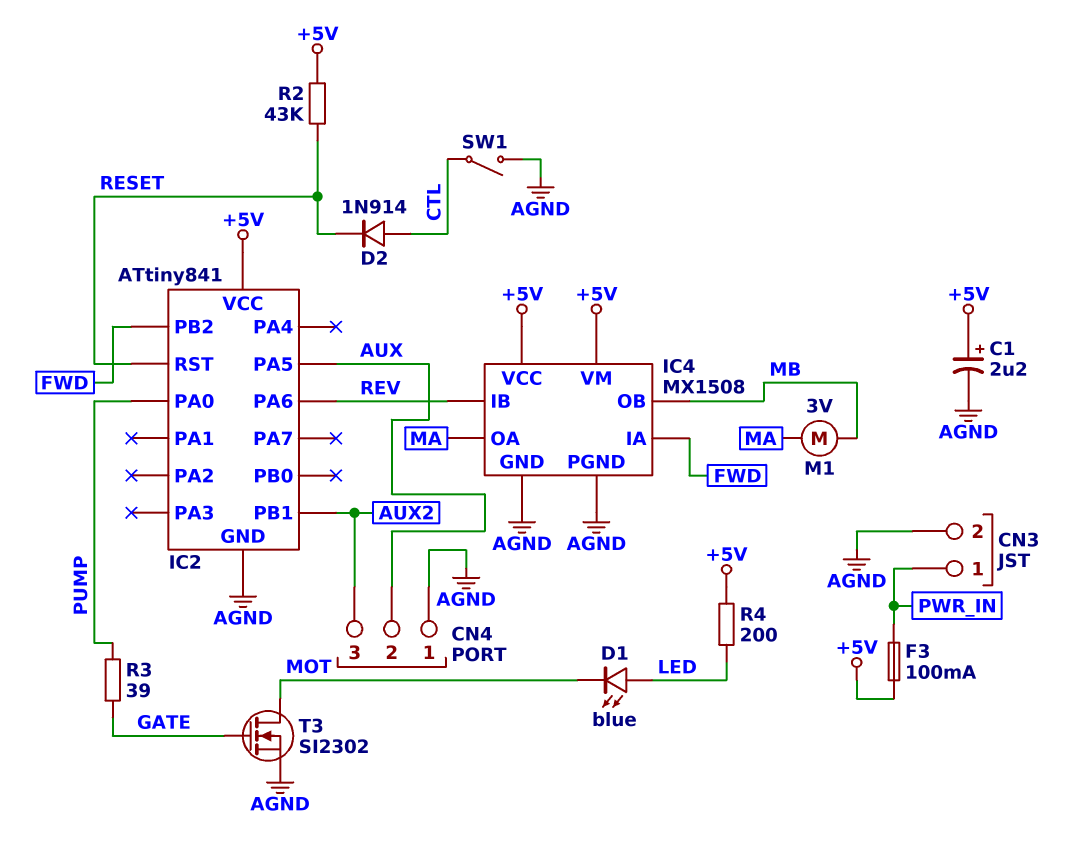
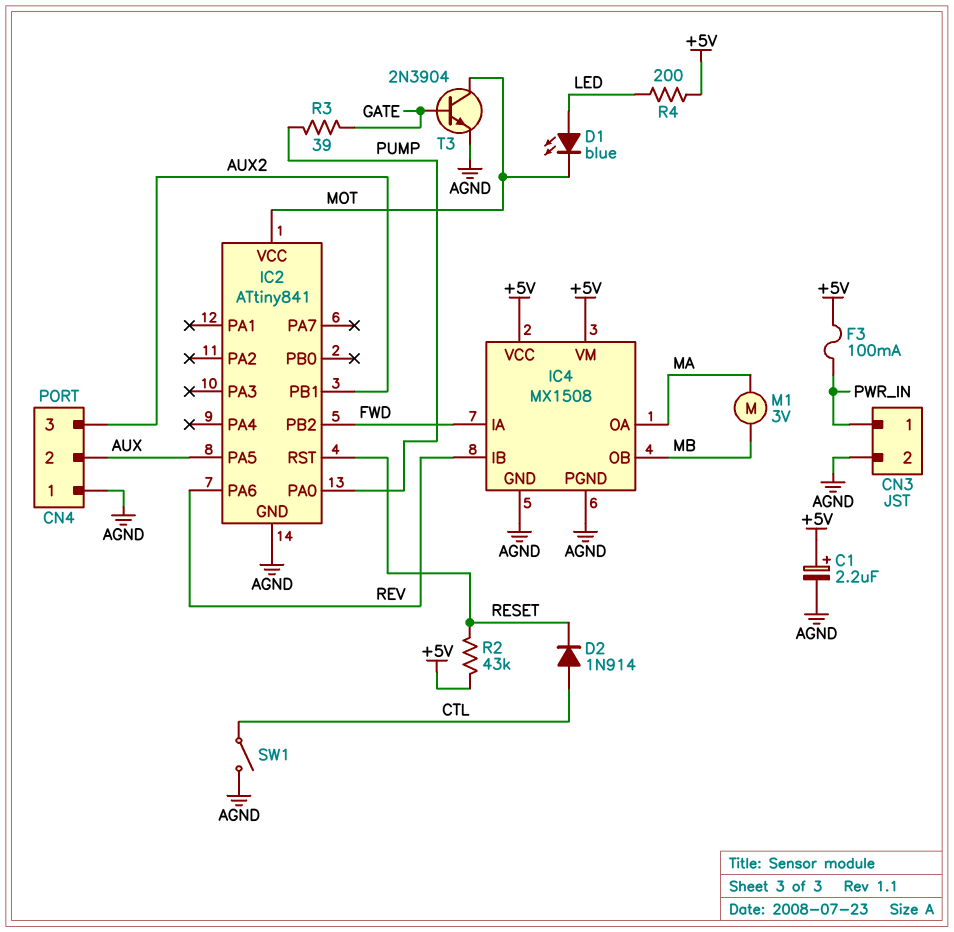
IC2 pin VCC: +5V -> MOT
T3: NMOS SI2302 (G GATE, D MOT, S AGND) -> NPN 2N3904 (B GATE, C MOT, E AGND)

